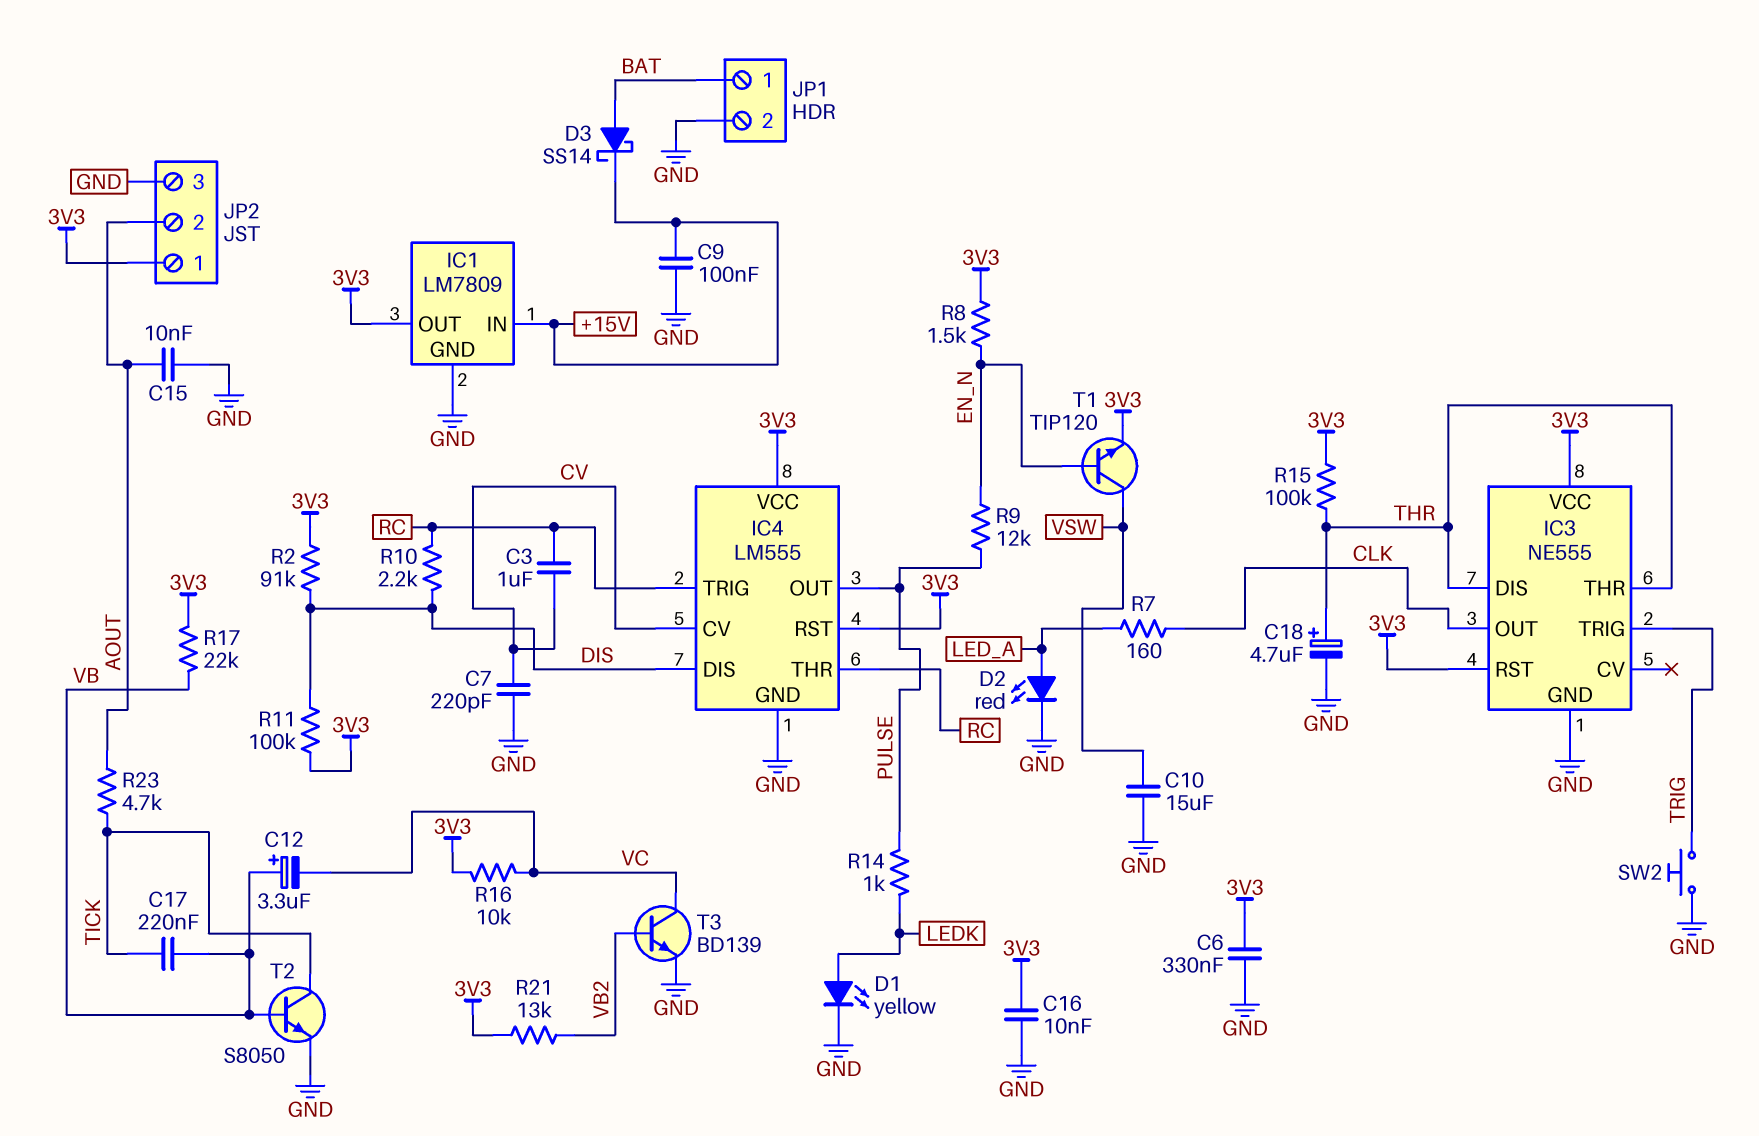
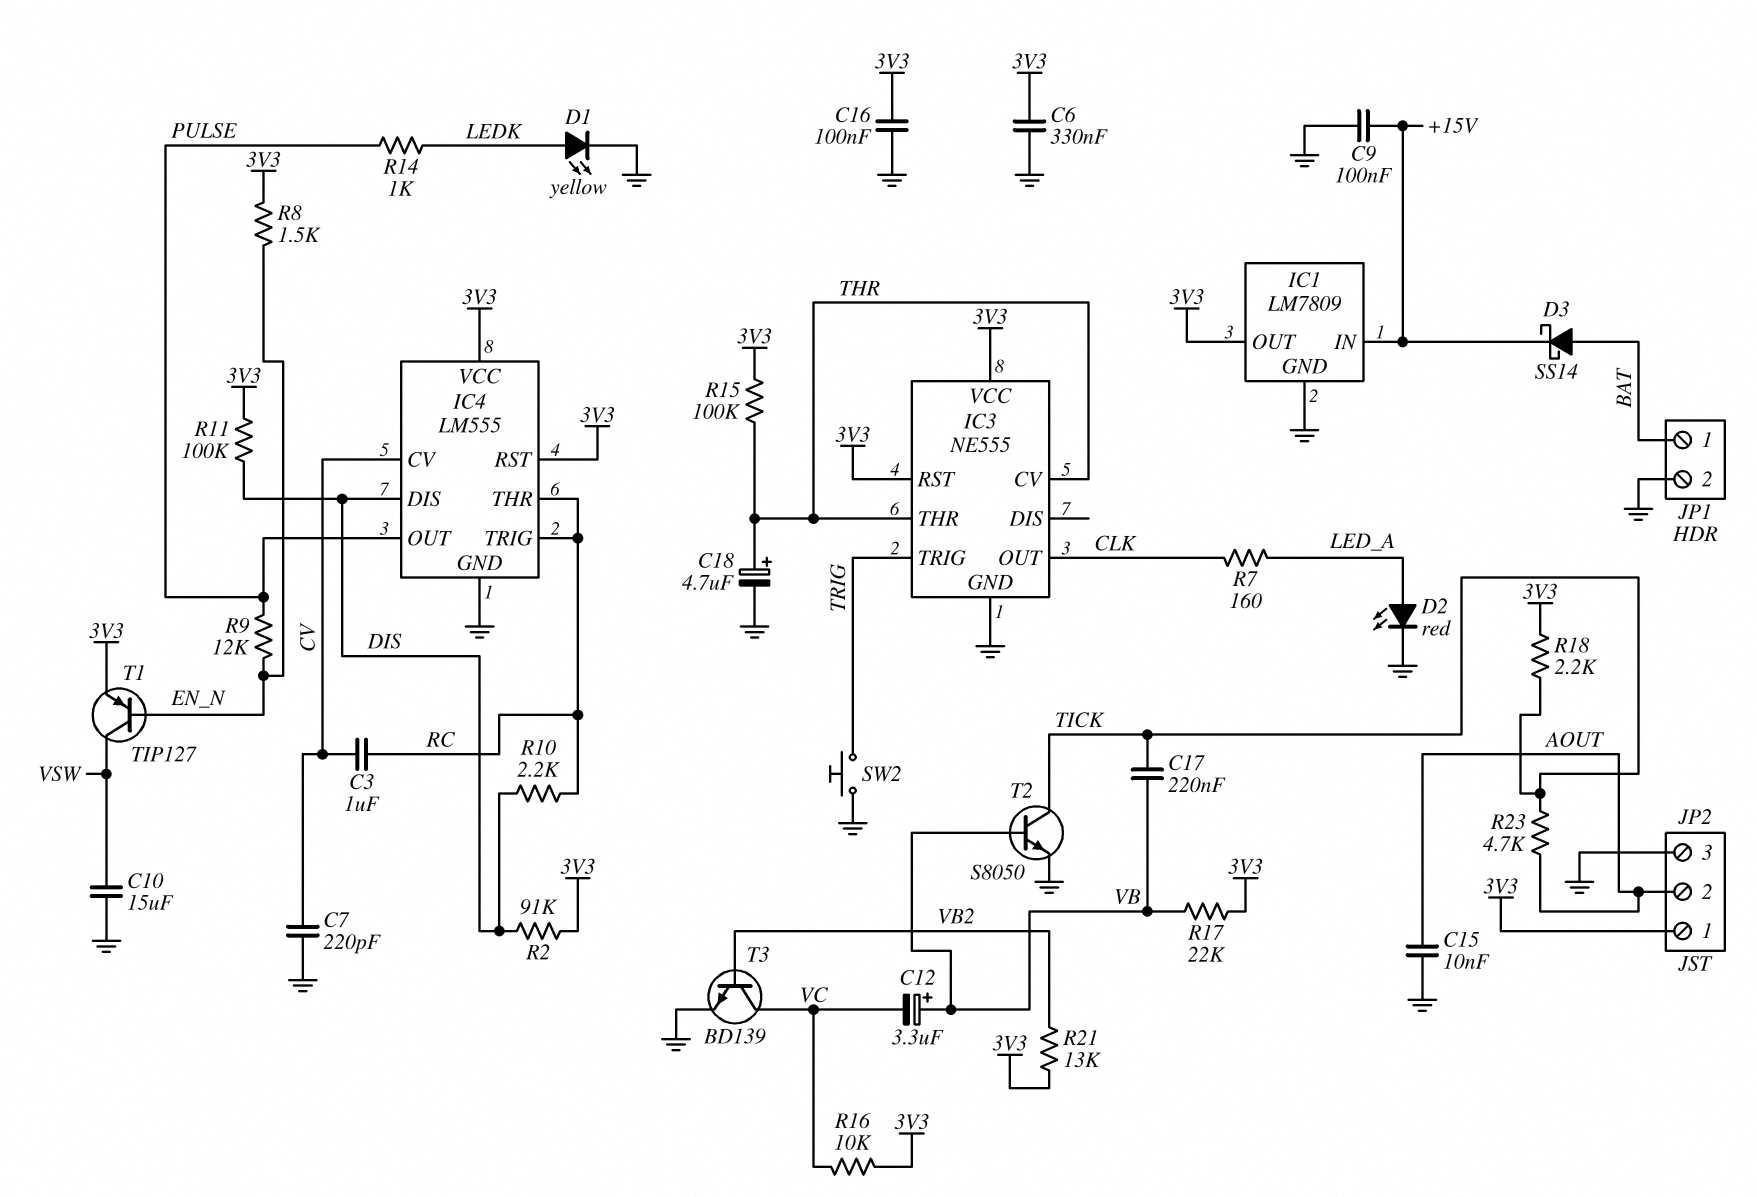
C16: 10nF (3V3, GND) -> 100nF (3V3, GND)
IC3 pin CV: none -> THR
IC3 pin DIS: THR -> none
R18: none -> 2.2k (3V3, TICK)
T1: NPN TIP120 (B EN_N, C VSW, E 3V3) -> PNP TIP127 (B EN_N, C VSW, E 3V3)

